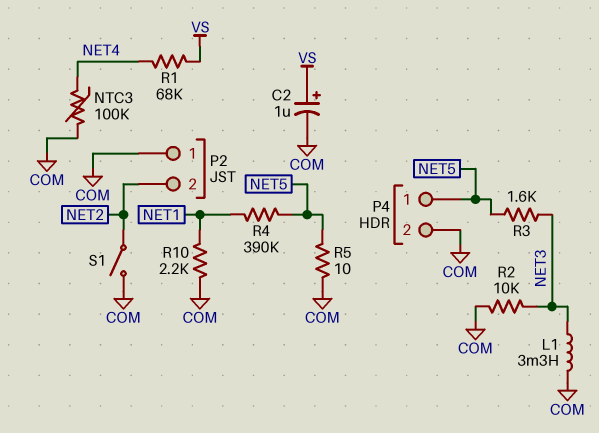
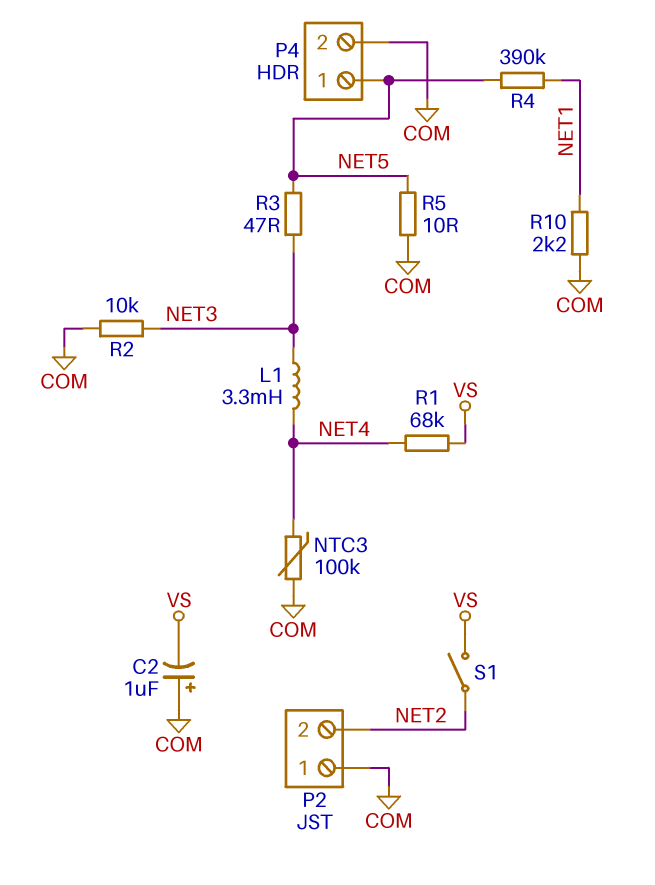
C2: 1uF (plus VS, minus COM) -> 1uF (plus COM, minus VS)
L1: 3.3mH (COM, NET3) -> 3.3mH (NET3, NET4)
R3: 1.6k (NET3, NET5) -> 47 (NET3, NET5)
S1: switch (COM, NET2) -> switch (NET2, VS)

